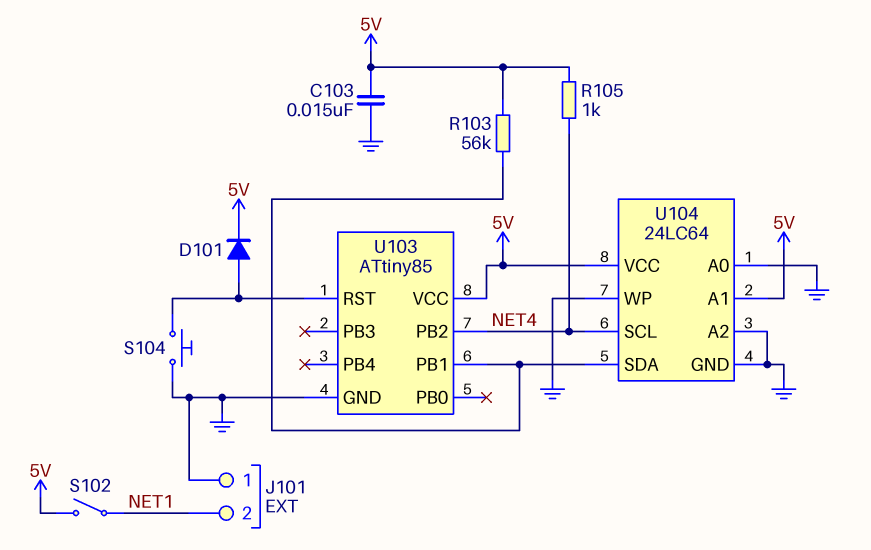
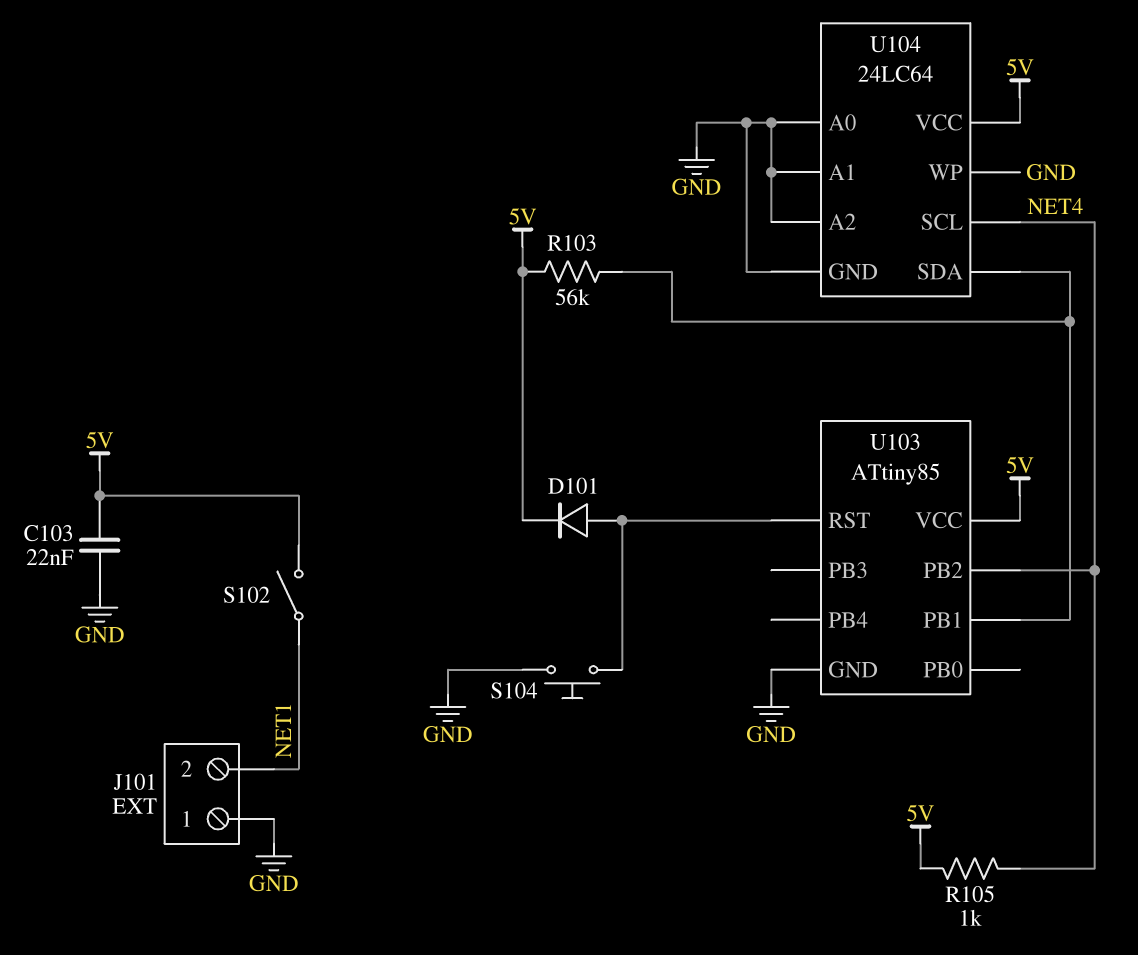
C103: 15nF (5V, GND) -> 22nF (5V, GND)
U104 pin A1: 5V -> GND

